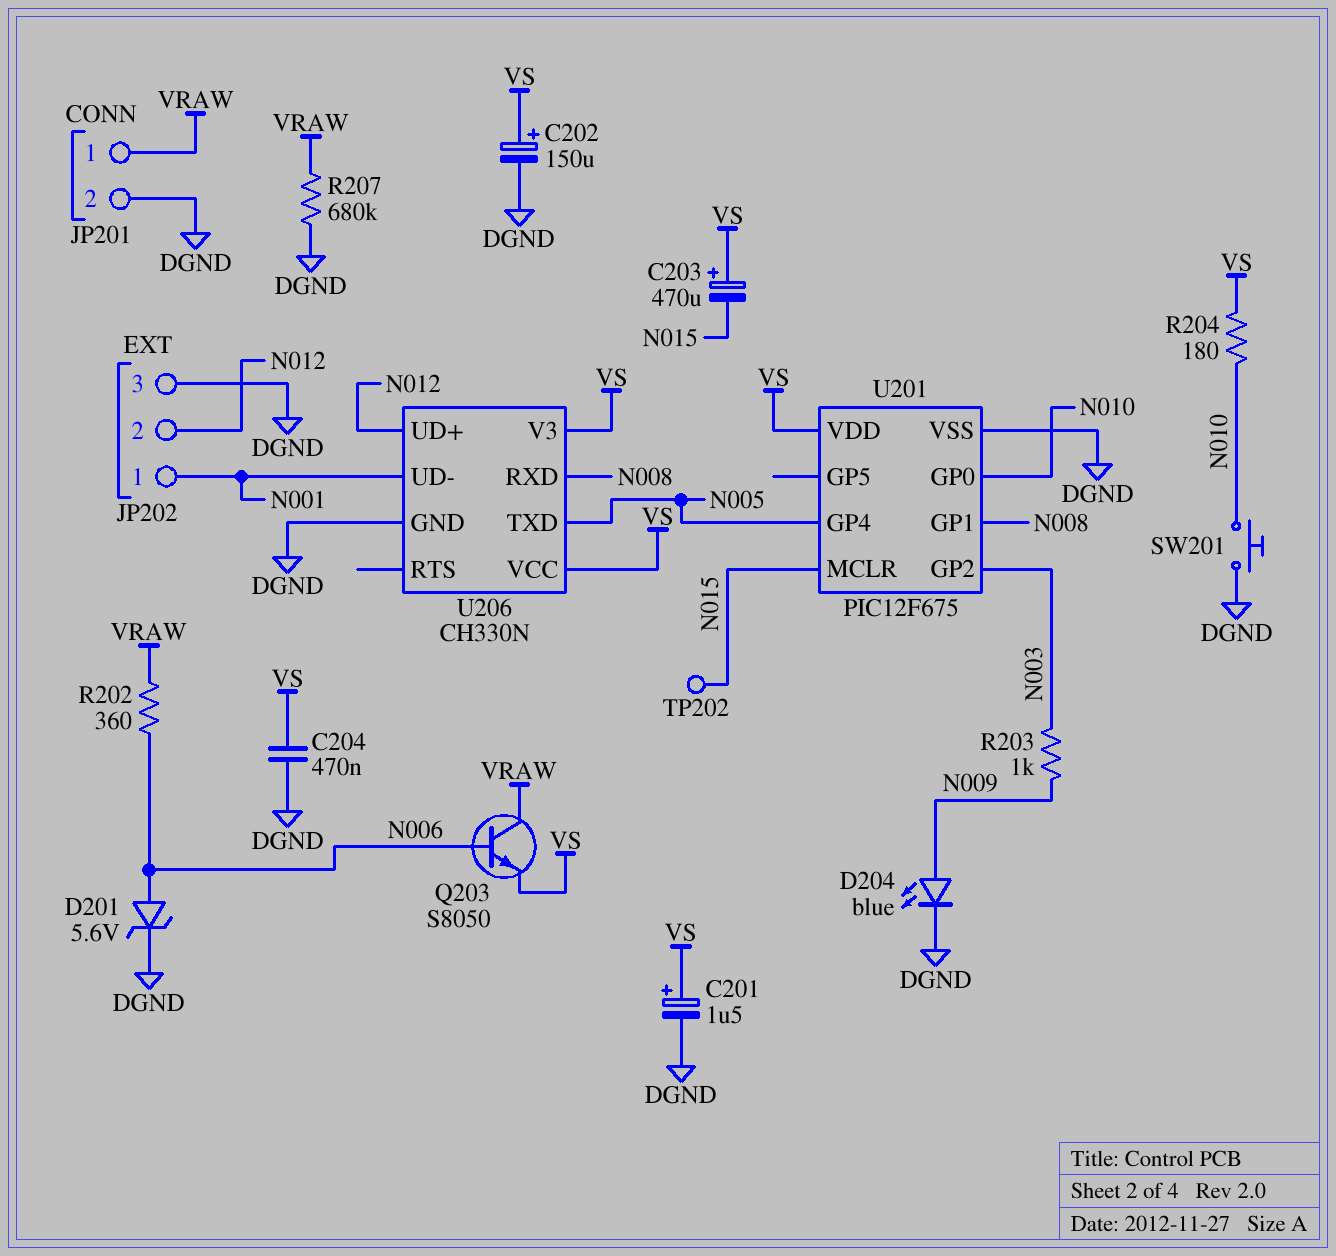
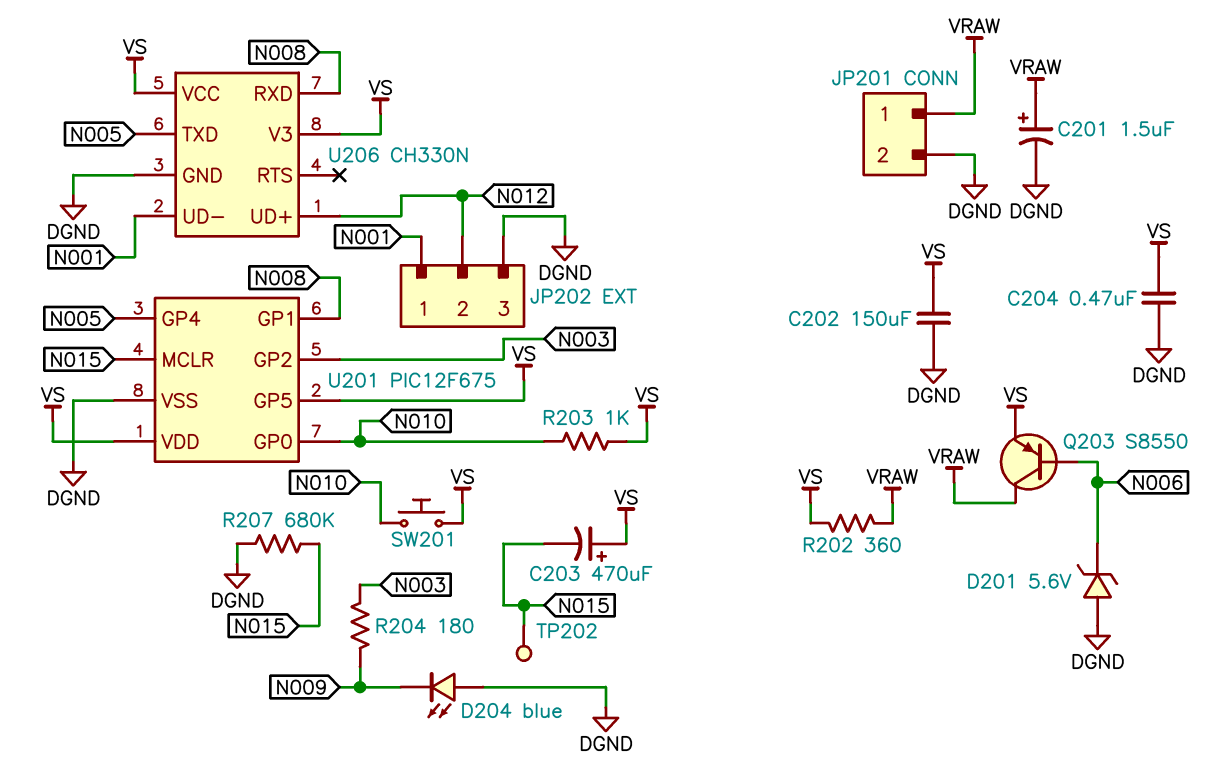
C201: 1.5uF (plus VS, minus DGND) -> 1.5uF (plus VRAW, minus DGND)
C202: 150uF (plus VS, minus DGND) -> 150uF (DGND, VS)
D201: zener 5.6V (A N006, K DGND) -> zener 5.6V (A DGND, K N006)
D204: LED blue (A N009, K DGND) -> LED blue (A DGND, K N009)
Q203: NPN S8050 (B N006, C VRAW, E VS) -> PNP S8550 (B N006, C VRAW, E VS)
R202: 360 (N006, VRAW) -> 360 (VRAW, VS)
R203: 1k (N003, N009) -> 1k (N010, VS)
R204: 180 (N010, VS) -> 180 (N003, N009)
R207: 680k (DGND, VRAW) -> 680k (DGND, N015)
SW201: button (DGND, N010) -> button (N010, VS)
U201 pin GP5: none -> VS

